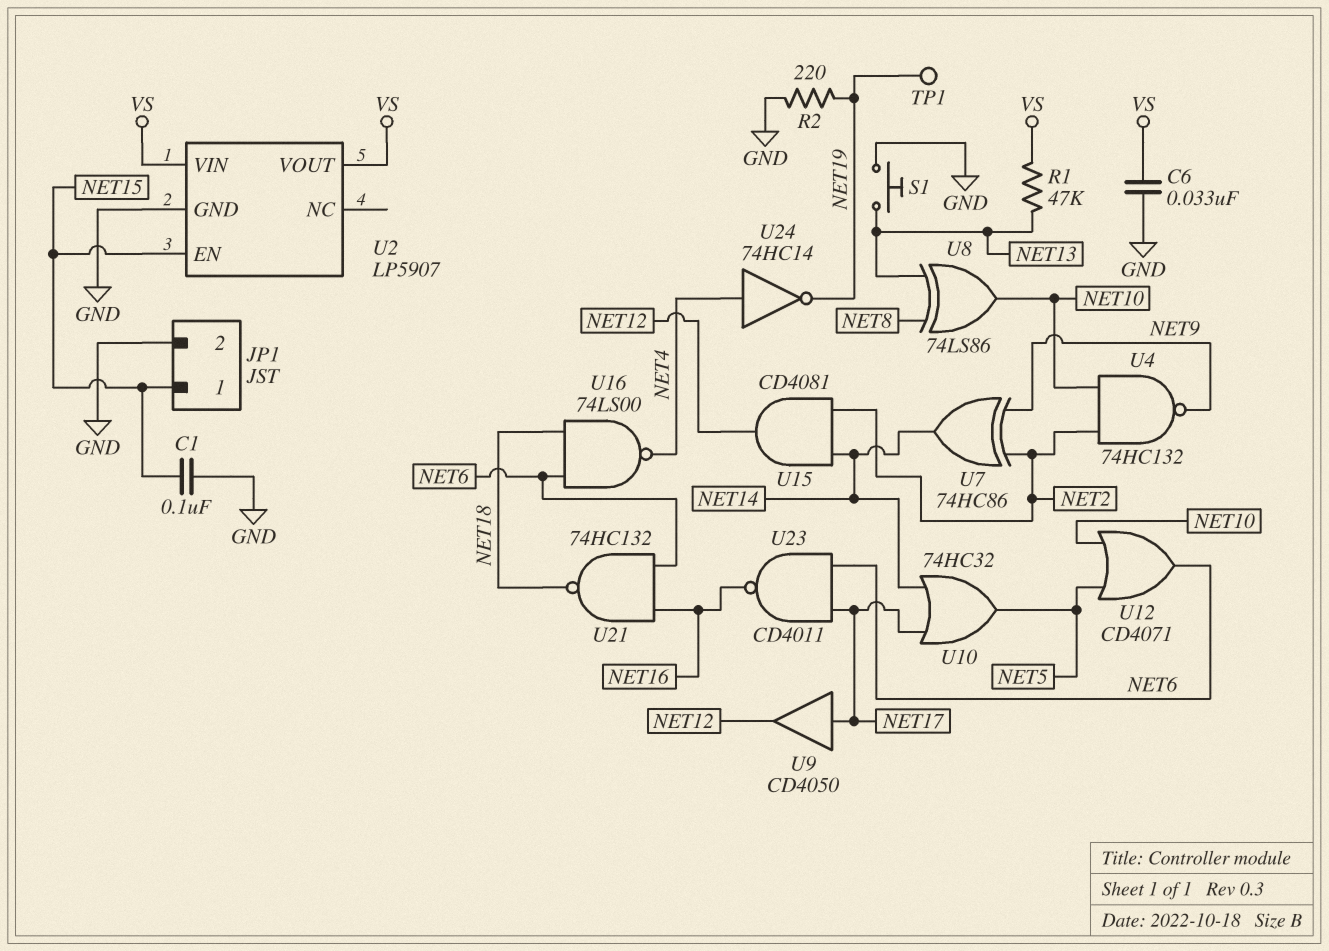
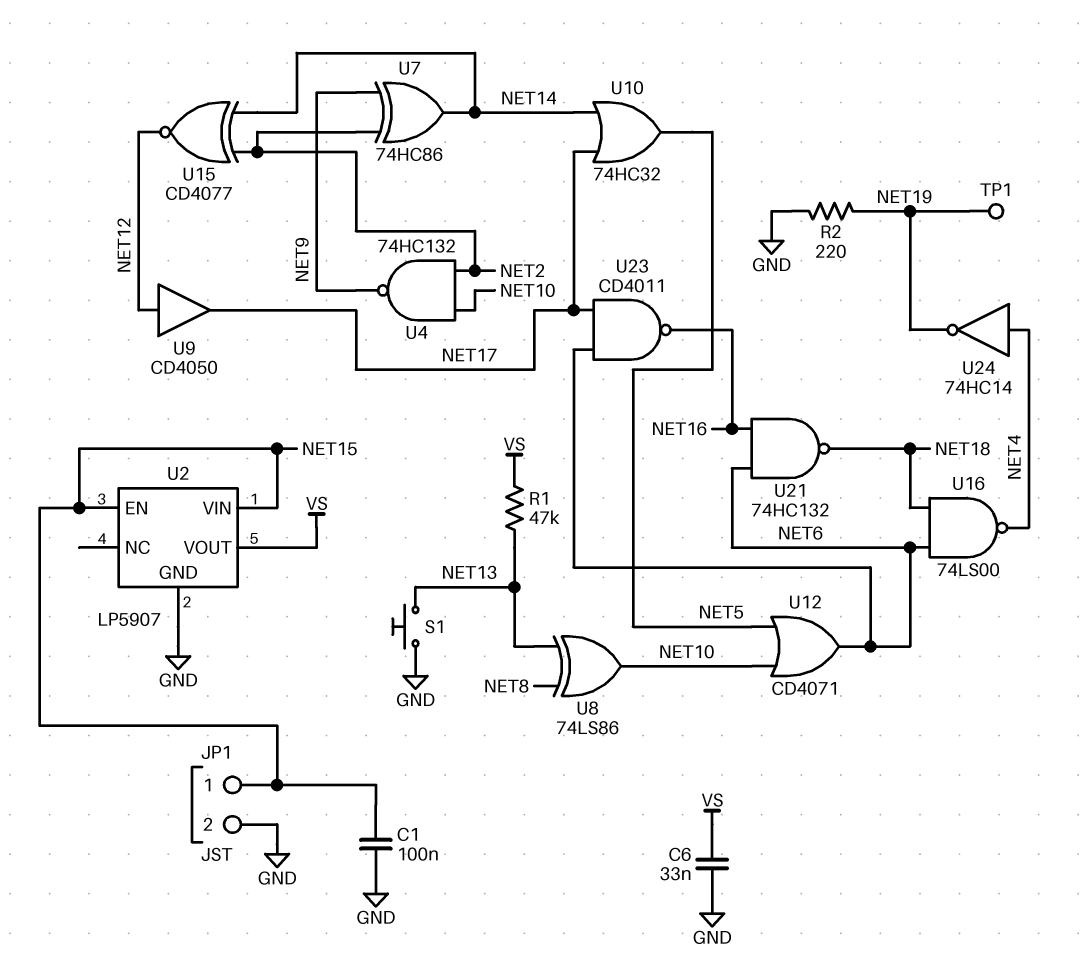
U2 pin VIN: VS -> NET15
U9: buffer CD4050 (in NET17, out NET12) -> buffer CD4050 (in NET12, out NET17)
U15: AND CD4081 (in NET2, in NET14, out NET12) -> XNOR CD4077 (in NET2, in NET14, out NET12)

